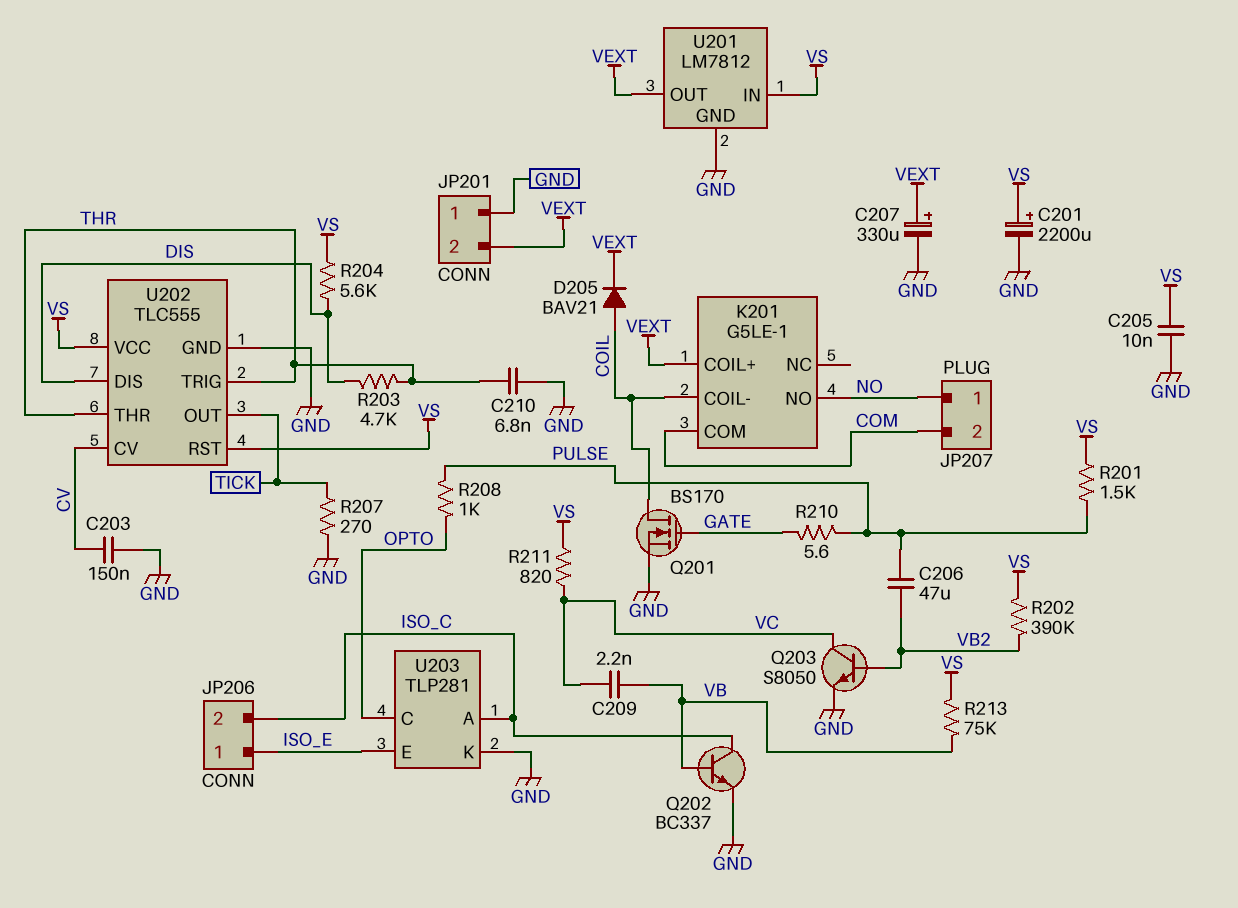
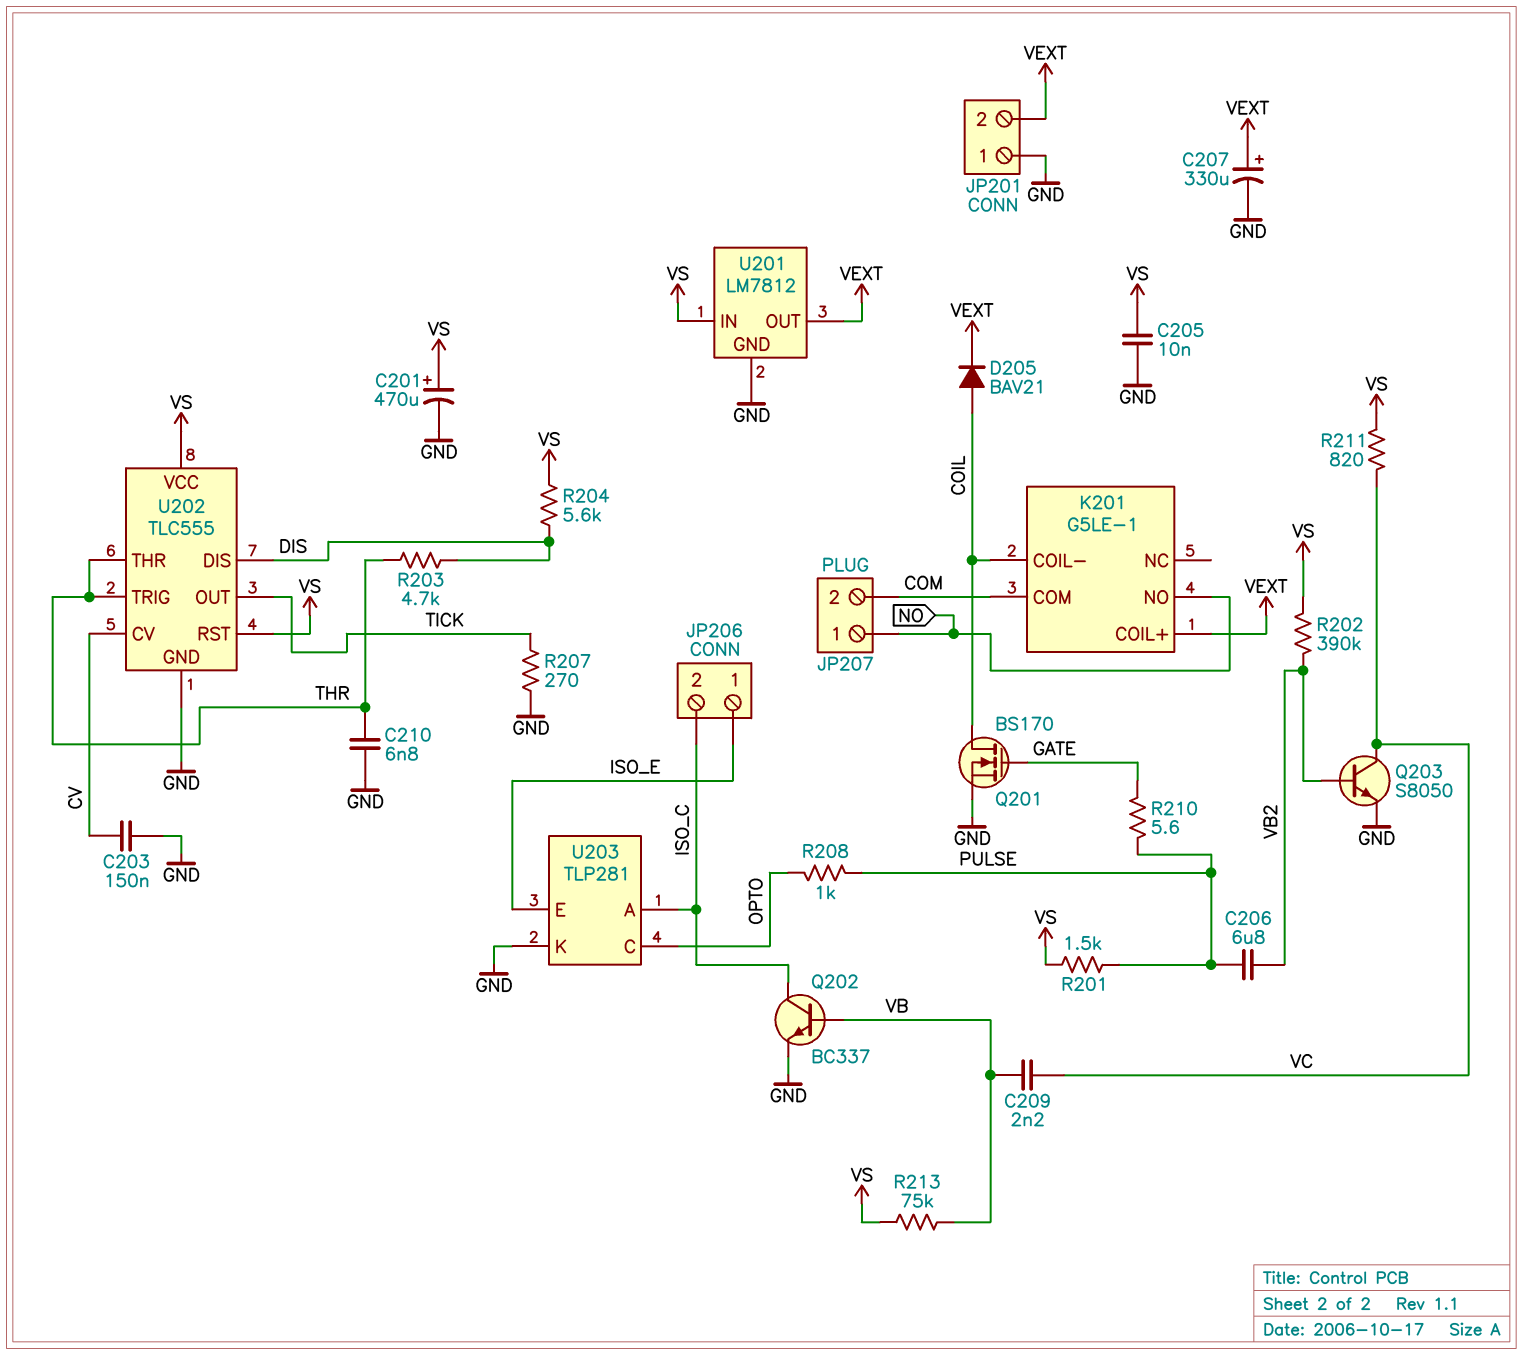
C201: 2200uF (plus VS, minus GND) -> 470uF (plus VS, minus GND)
C206: 47uF (PULSE, VB2) -> 6.8uF (PULSE, VB2)

